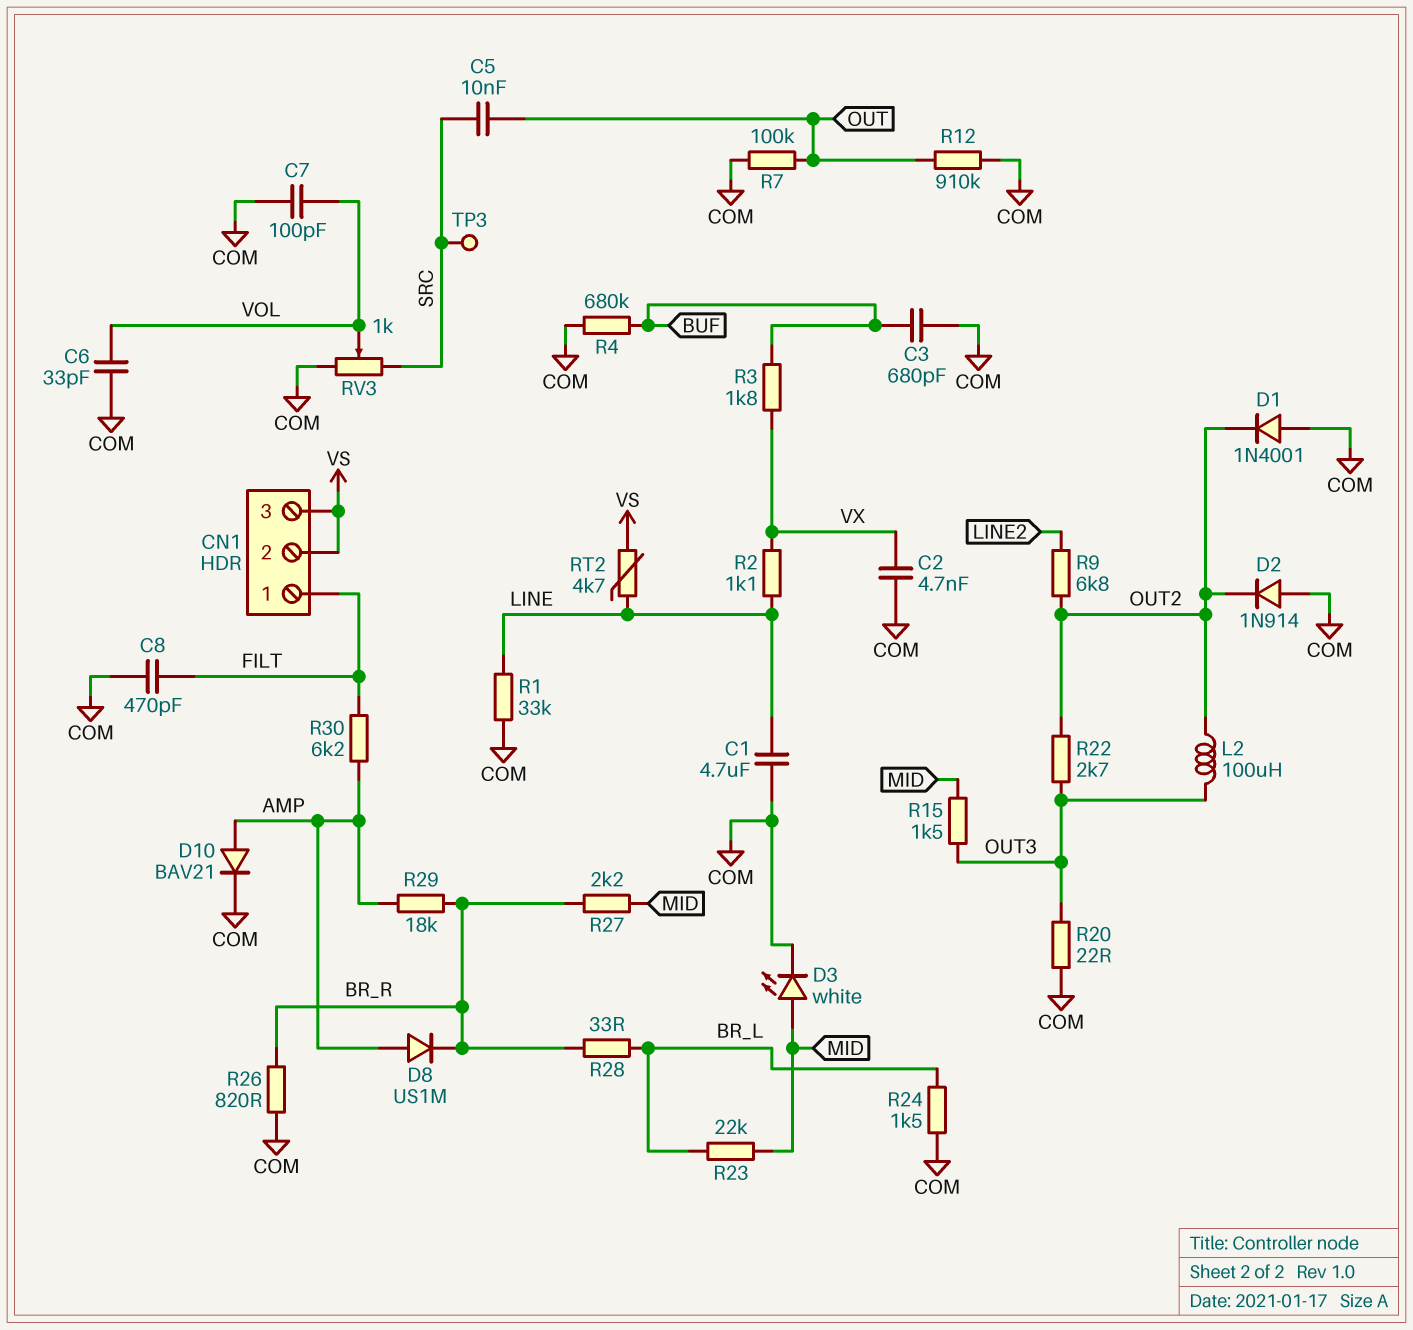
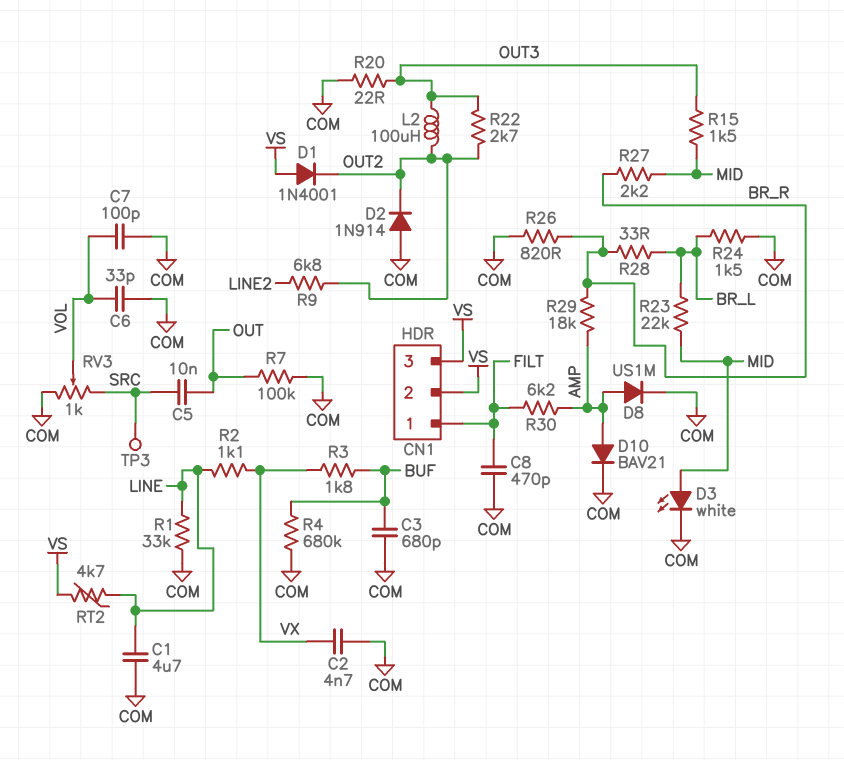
D1: diode 1N4001 (A COM, K OUT2) -> diode 1N4001 (A VS, K OUT2)
D8: diode US1M (A AMP, K BR_R) -> diode US1M (A AMP, K COM)
R12: 910k (COM, OUT) -> none

